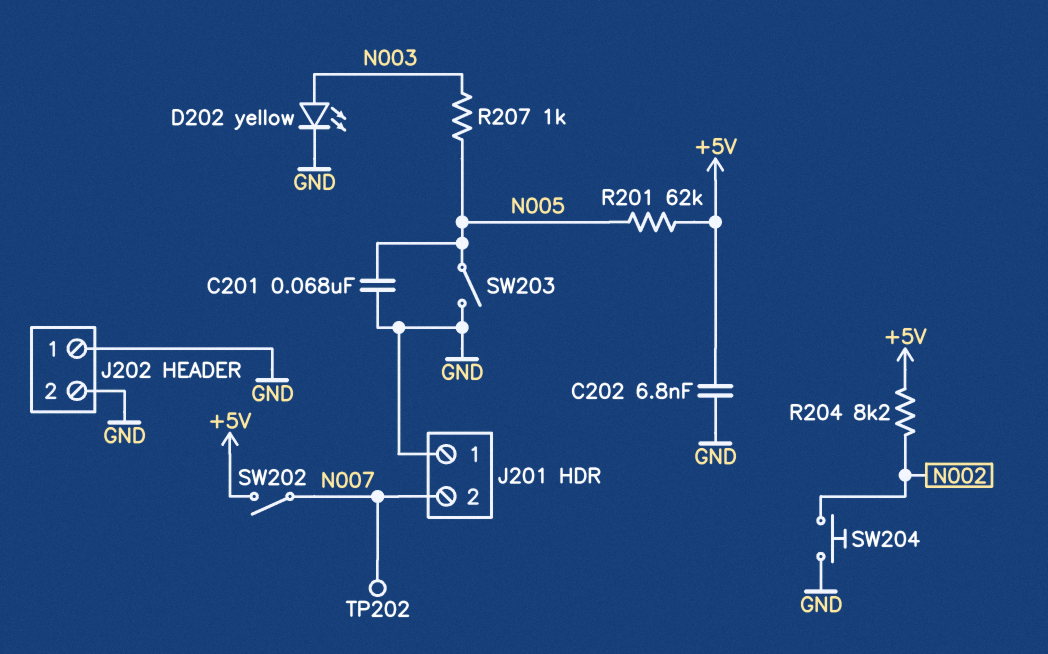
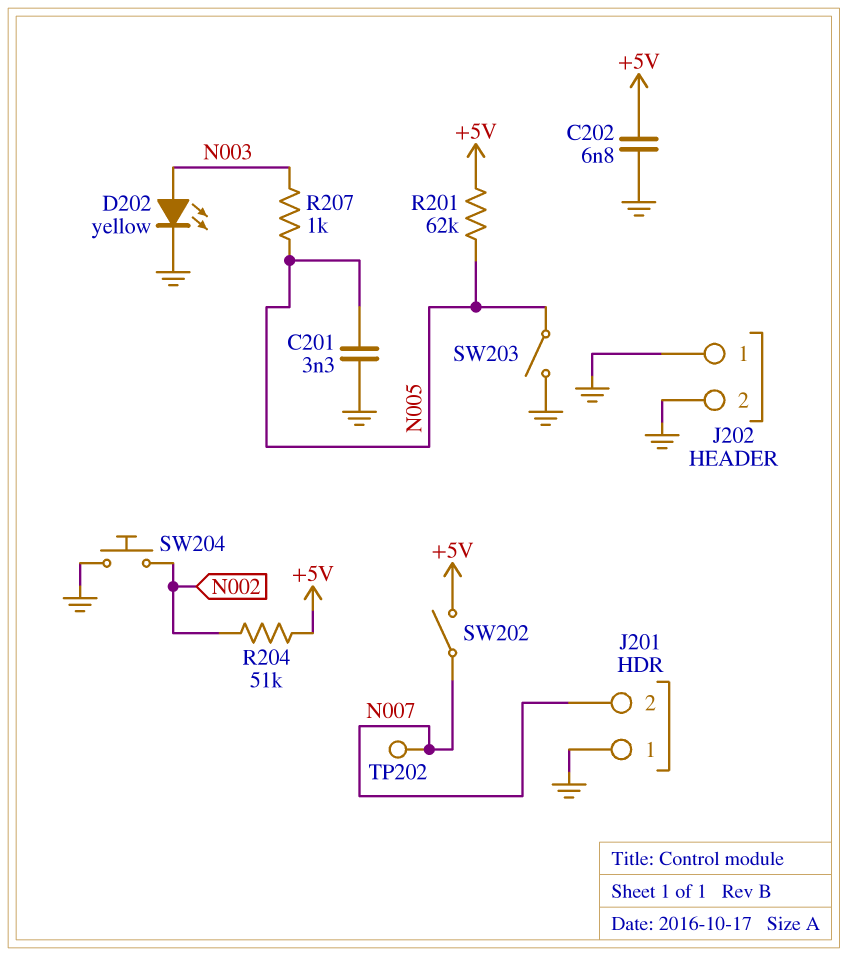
C201: 68nF (GND, N005) -> 3.3nF (GND, N005)
R204: 8.2k (+5V, N002) -> 51k (+5V, N002)

